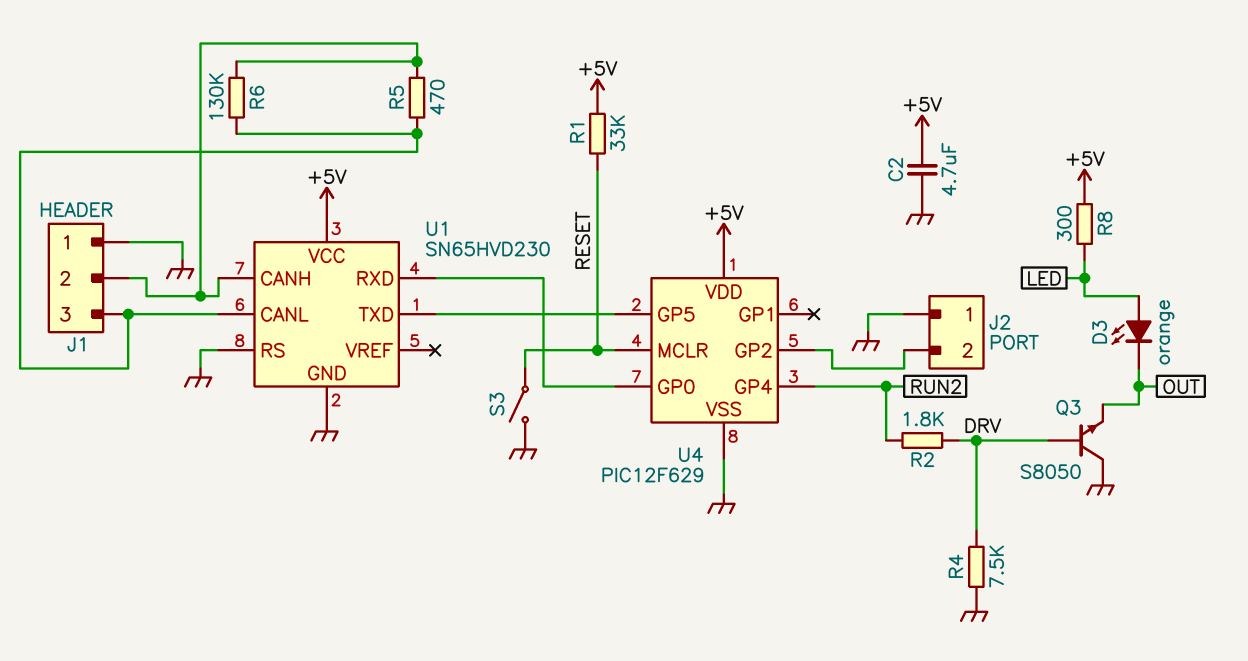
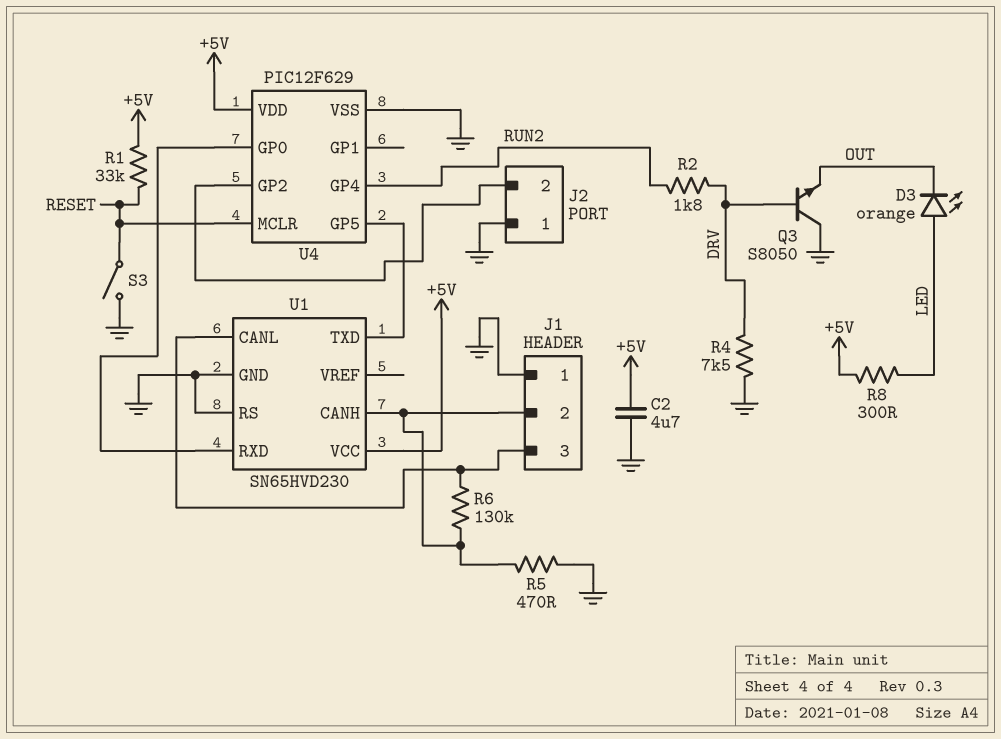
R5: 470 (J1/2, J1/3) -> 470 (GND, J1/2)

